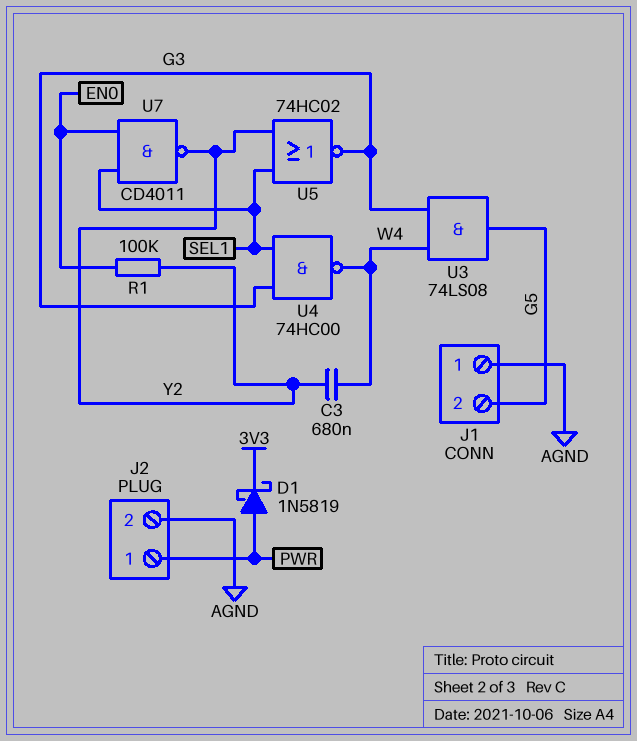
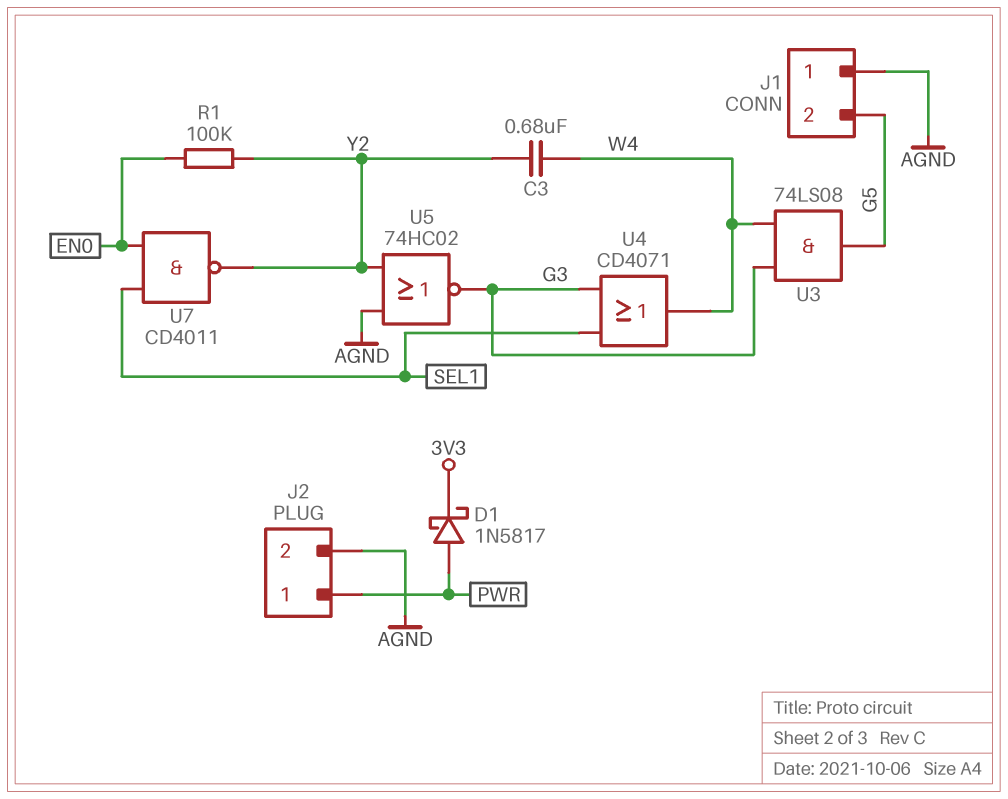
D1: schottky 1N5819 (A PWR, K 3V3) -> schottky 1N5817 (A PWR, K 3V3)
U4: NAND 74HC00 (in G3, in SEL1, out W4) -> OR CD4071 (in G3, in SEL1, out W4)
U5: NOR 74HC02 (in SEL1, in Y2, out G3) -> NOR 74HC02 (in AGND, in Y2, out G3)

